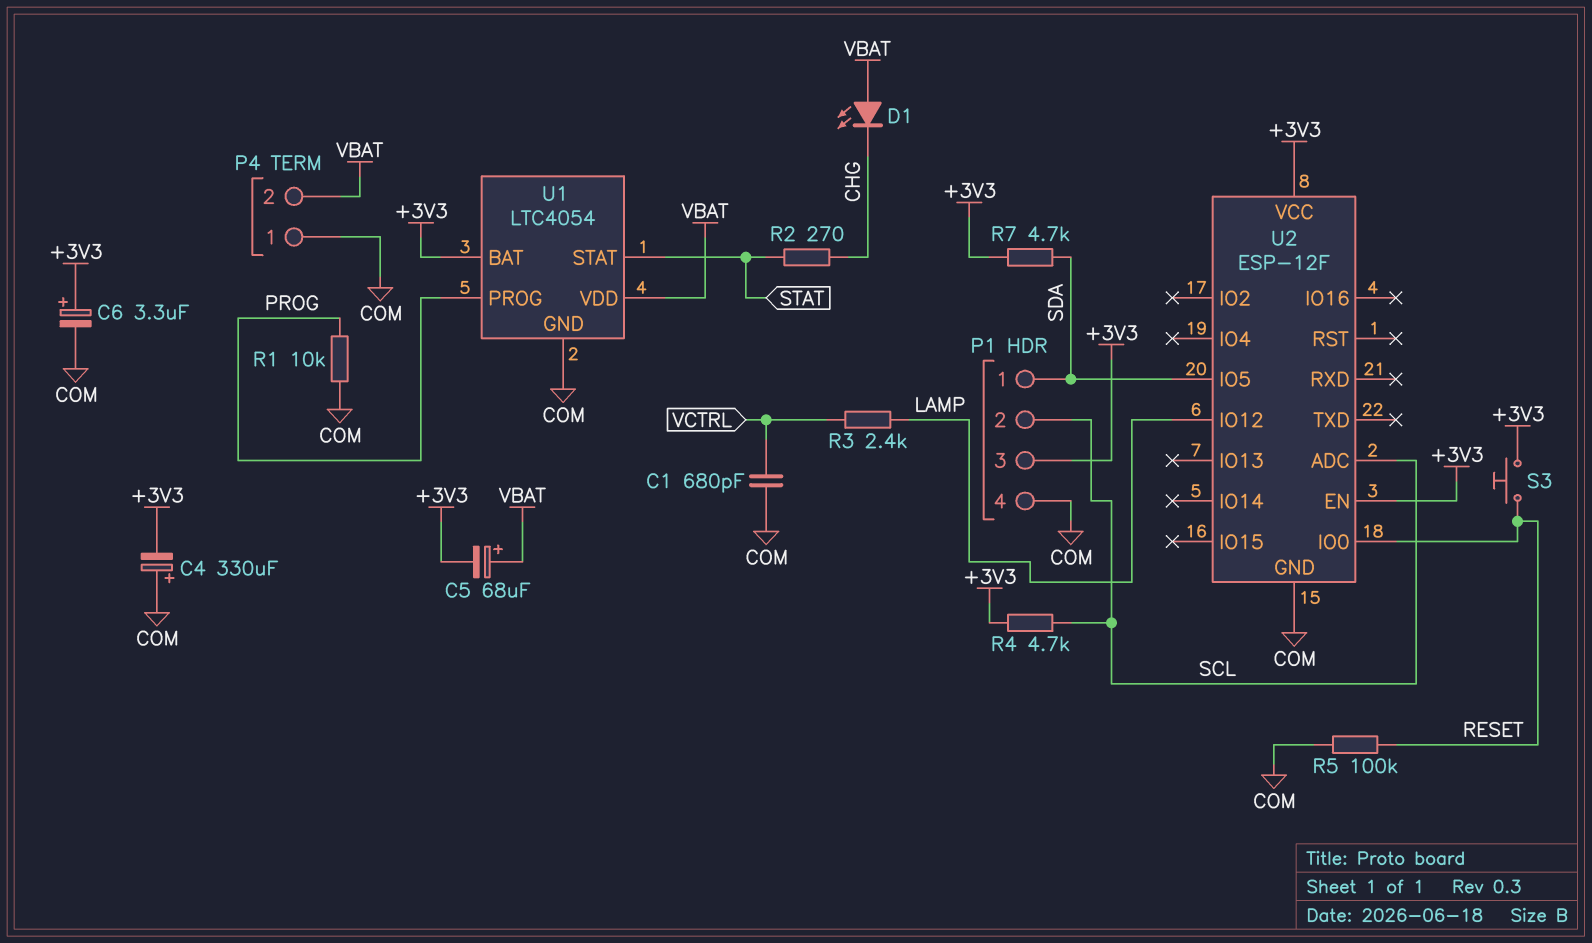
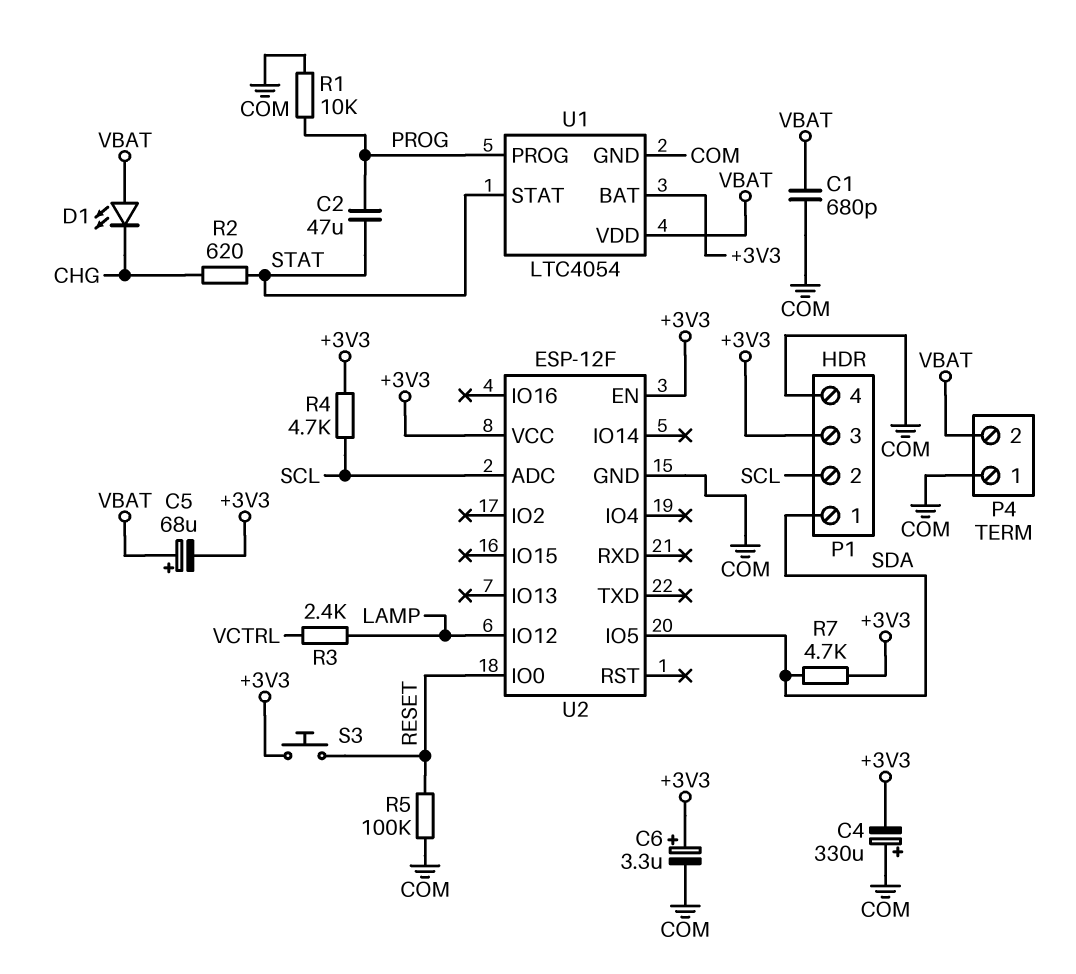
C1: 680pF (COM, VCTRL) -> 680pF (COM, VBAT)
C2: none -> 47uF (PROG, STAT)
R2: 270 (CHG, STAT) -> 620 (CHG, STAT)

